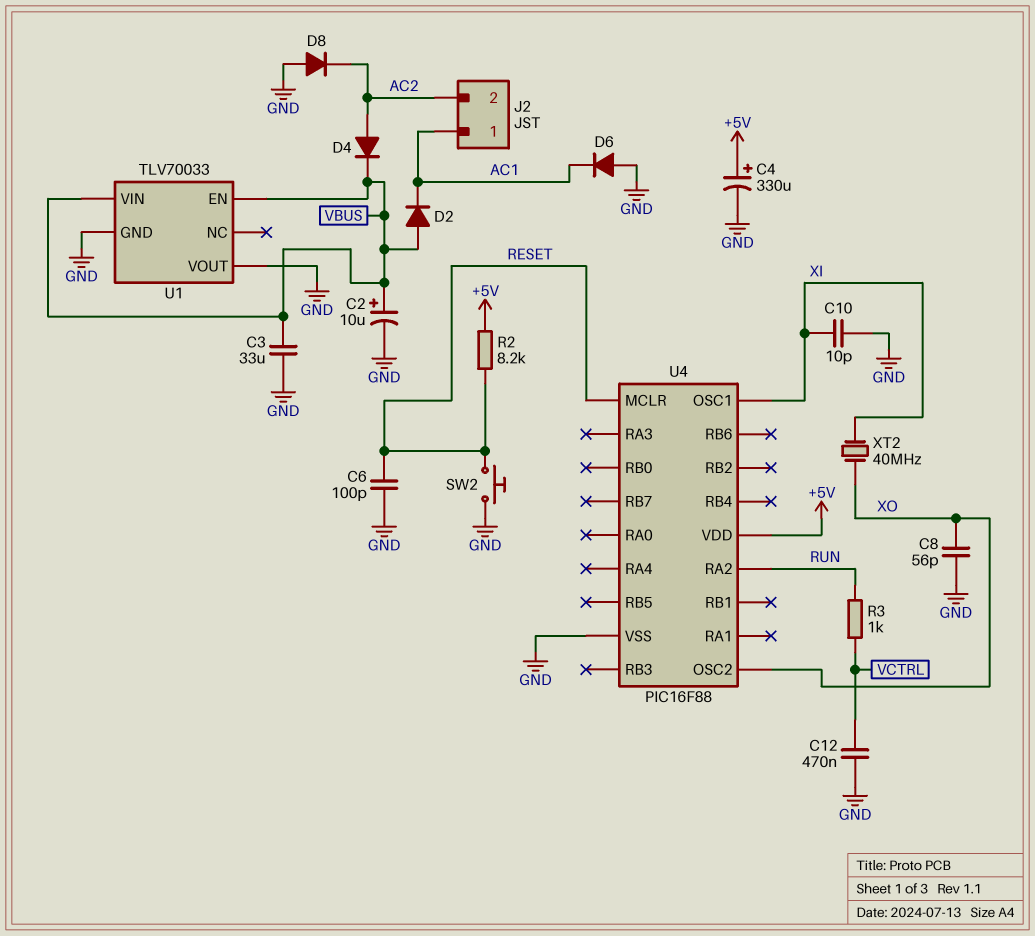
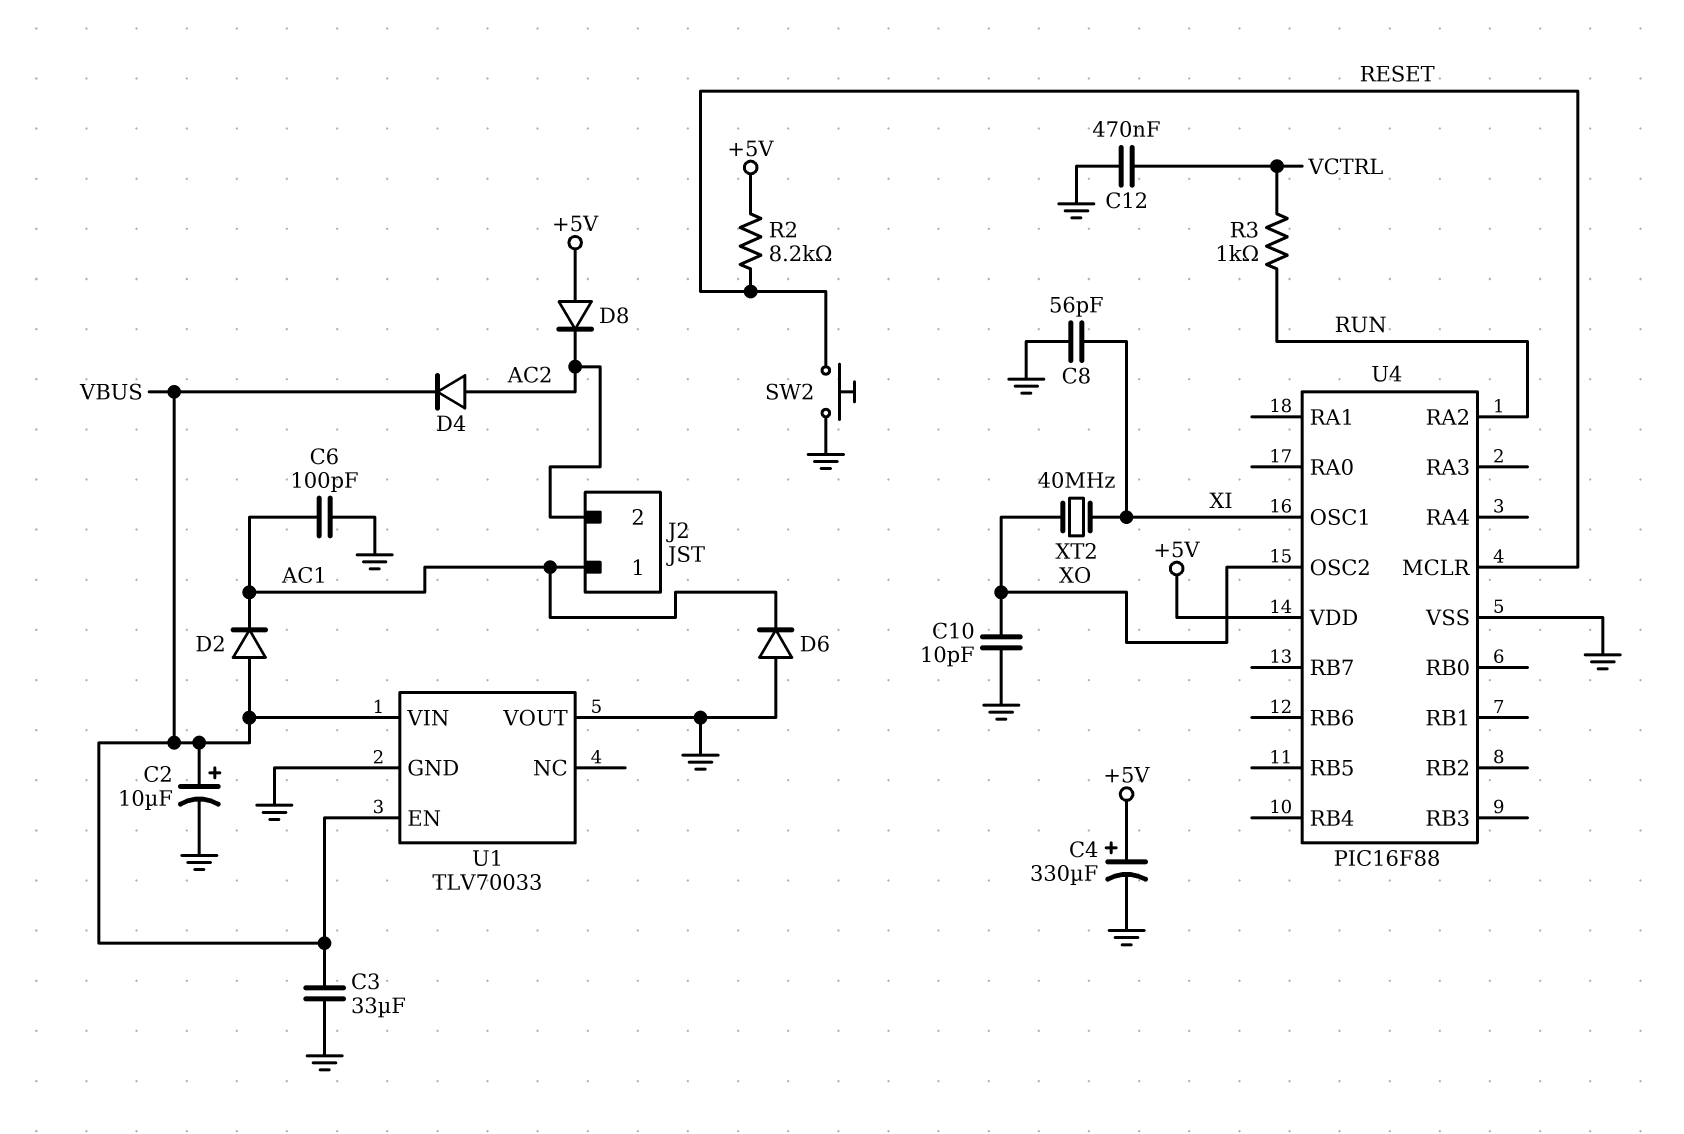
C6: 100pF (GND, RESET) -> 100pF (AC1, GND)
C8: 56pF (GND, XO) -> 56pF (GND, XI)
C10: 10pF (GND, XI) -> 10pF (GND, XO)
D8: diode (A GND, K AC2) -> diode (A +5V, K AC2)

